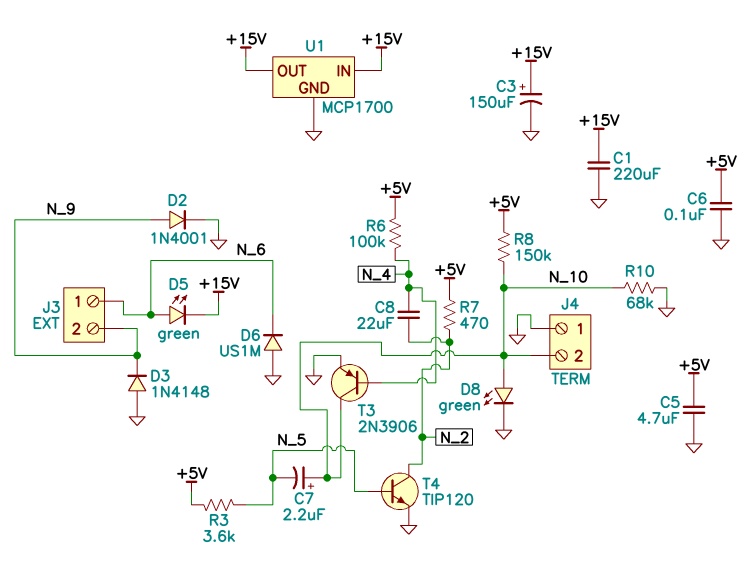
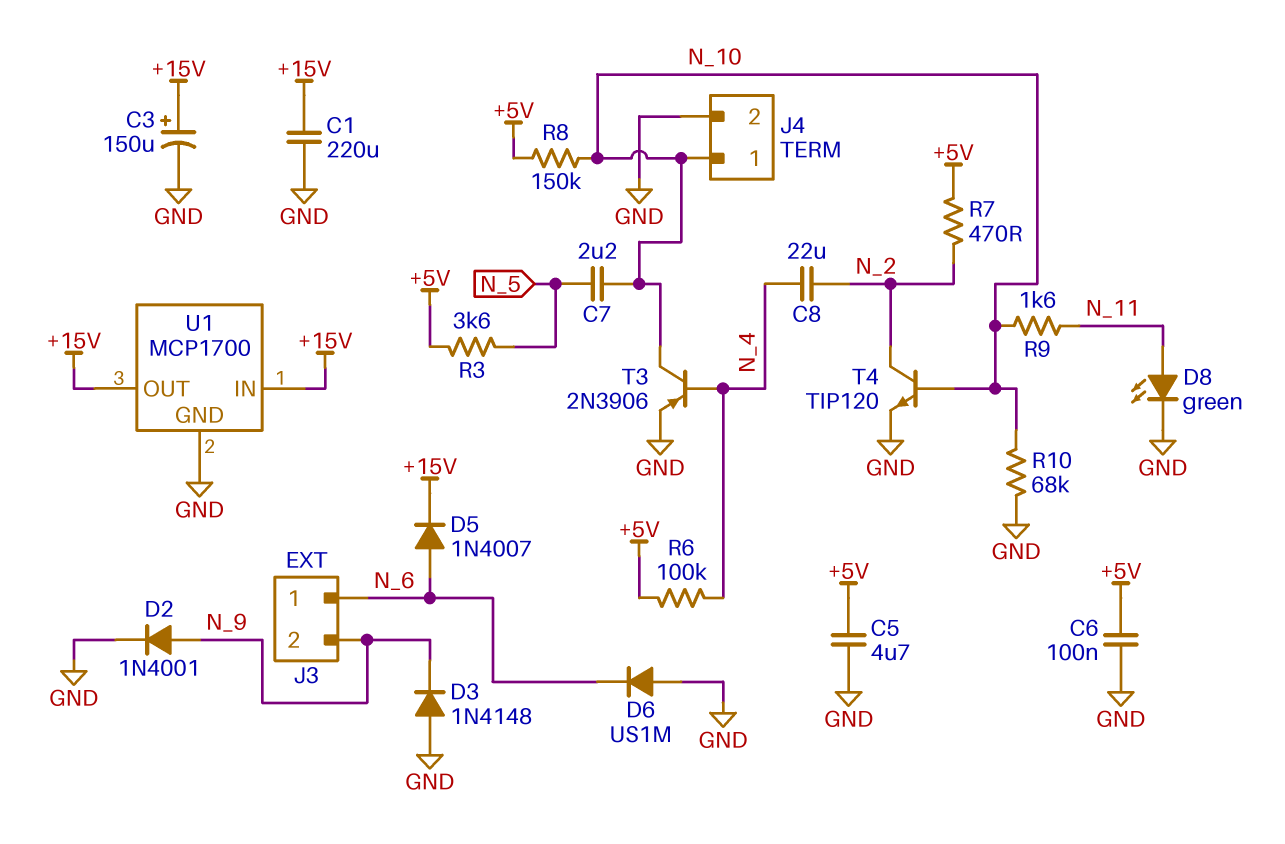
C7: 2.2uF (plus N_10, minus N_5) -> 2.2uF (N_5, N_10)
D5: LED green (A N_6, K +15V) -> diode 1N4007 (A N_6, K +15V)
D8: LED green (A N_10, K GND) -> LED green (A N_11, K GND)
J4 pin 1: GND -> N_10
J4 pin 2: N_10 -> GND
R9: none -> 1.6k (N_10, N_11)
T4: NPN TIP120 (B N_5, C N_2, E GND) -> NPN TIP120 (B N_10, C N_2, E GND)

